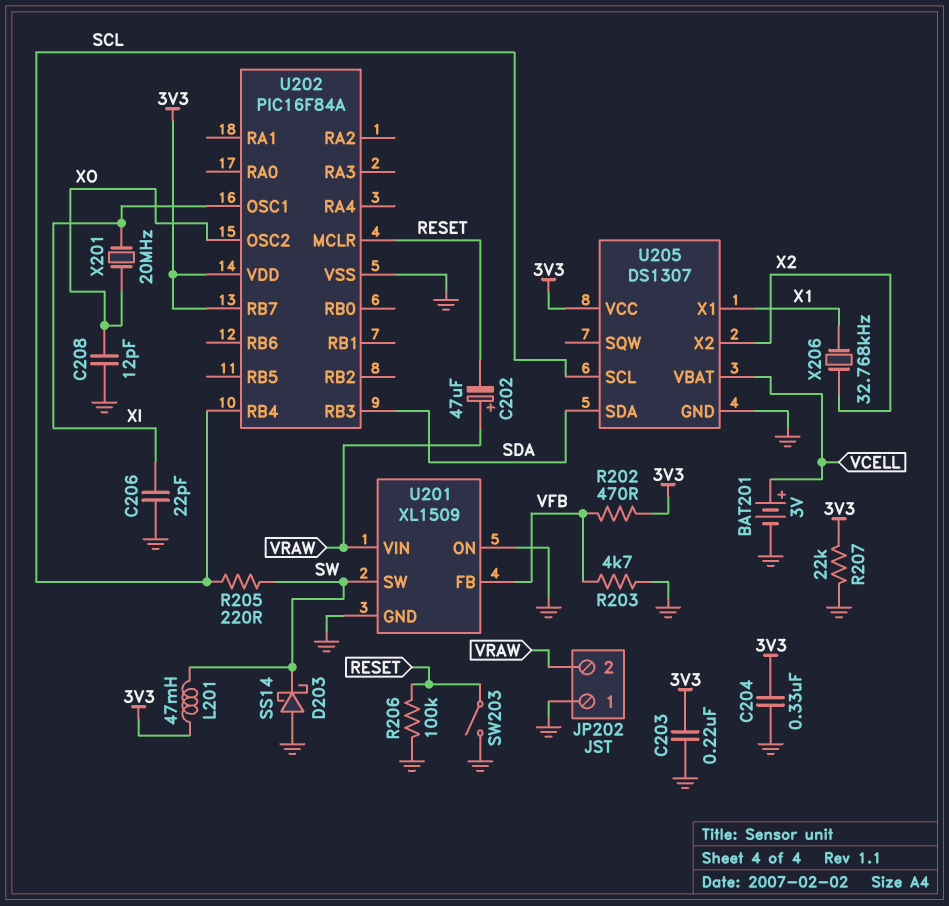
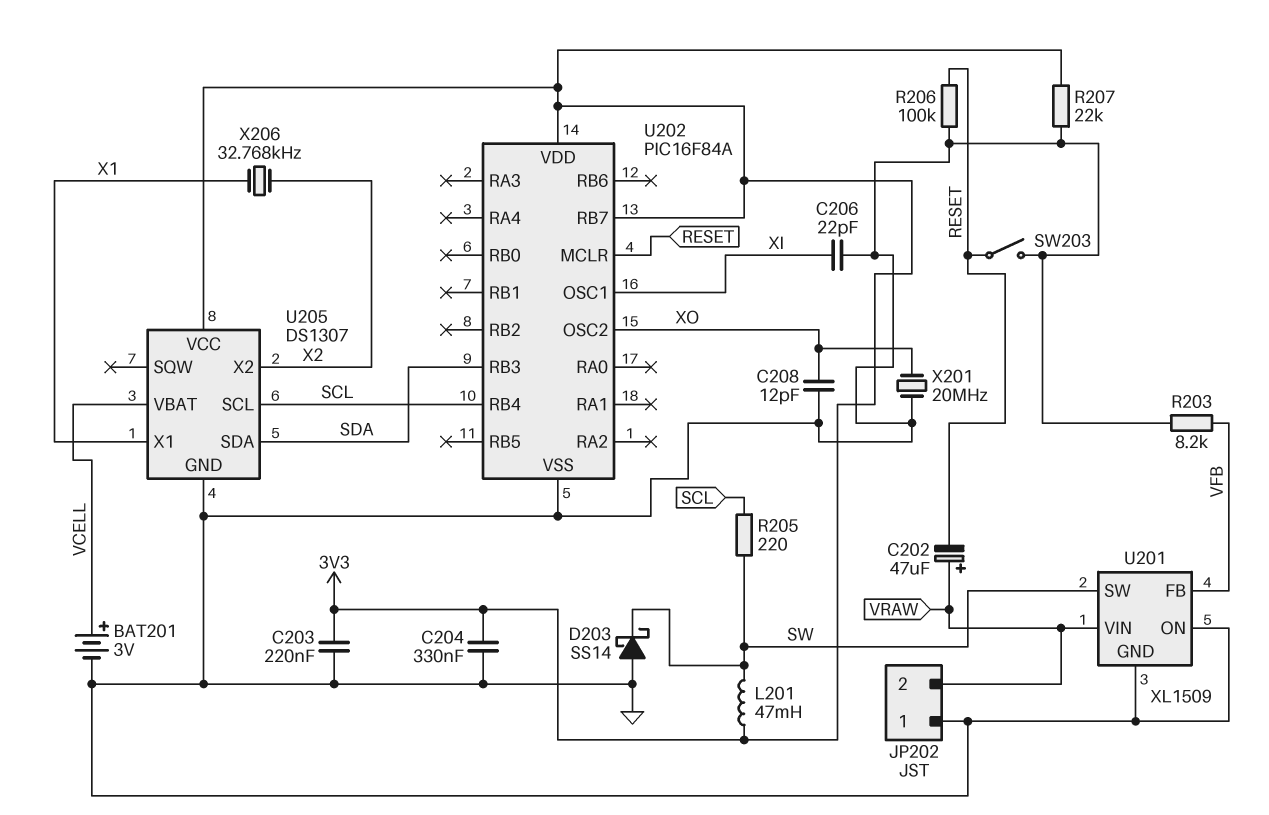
R202: 470 (3V3, VFB) -> none
R203: 4.7k (GND, VFB) -> 8.2k (GND, VFB)
X201: 20MHz (XI, XO) -> 20MHz (GND, XO)

